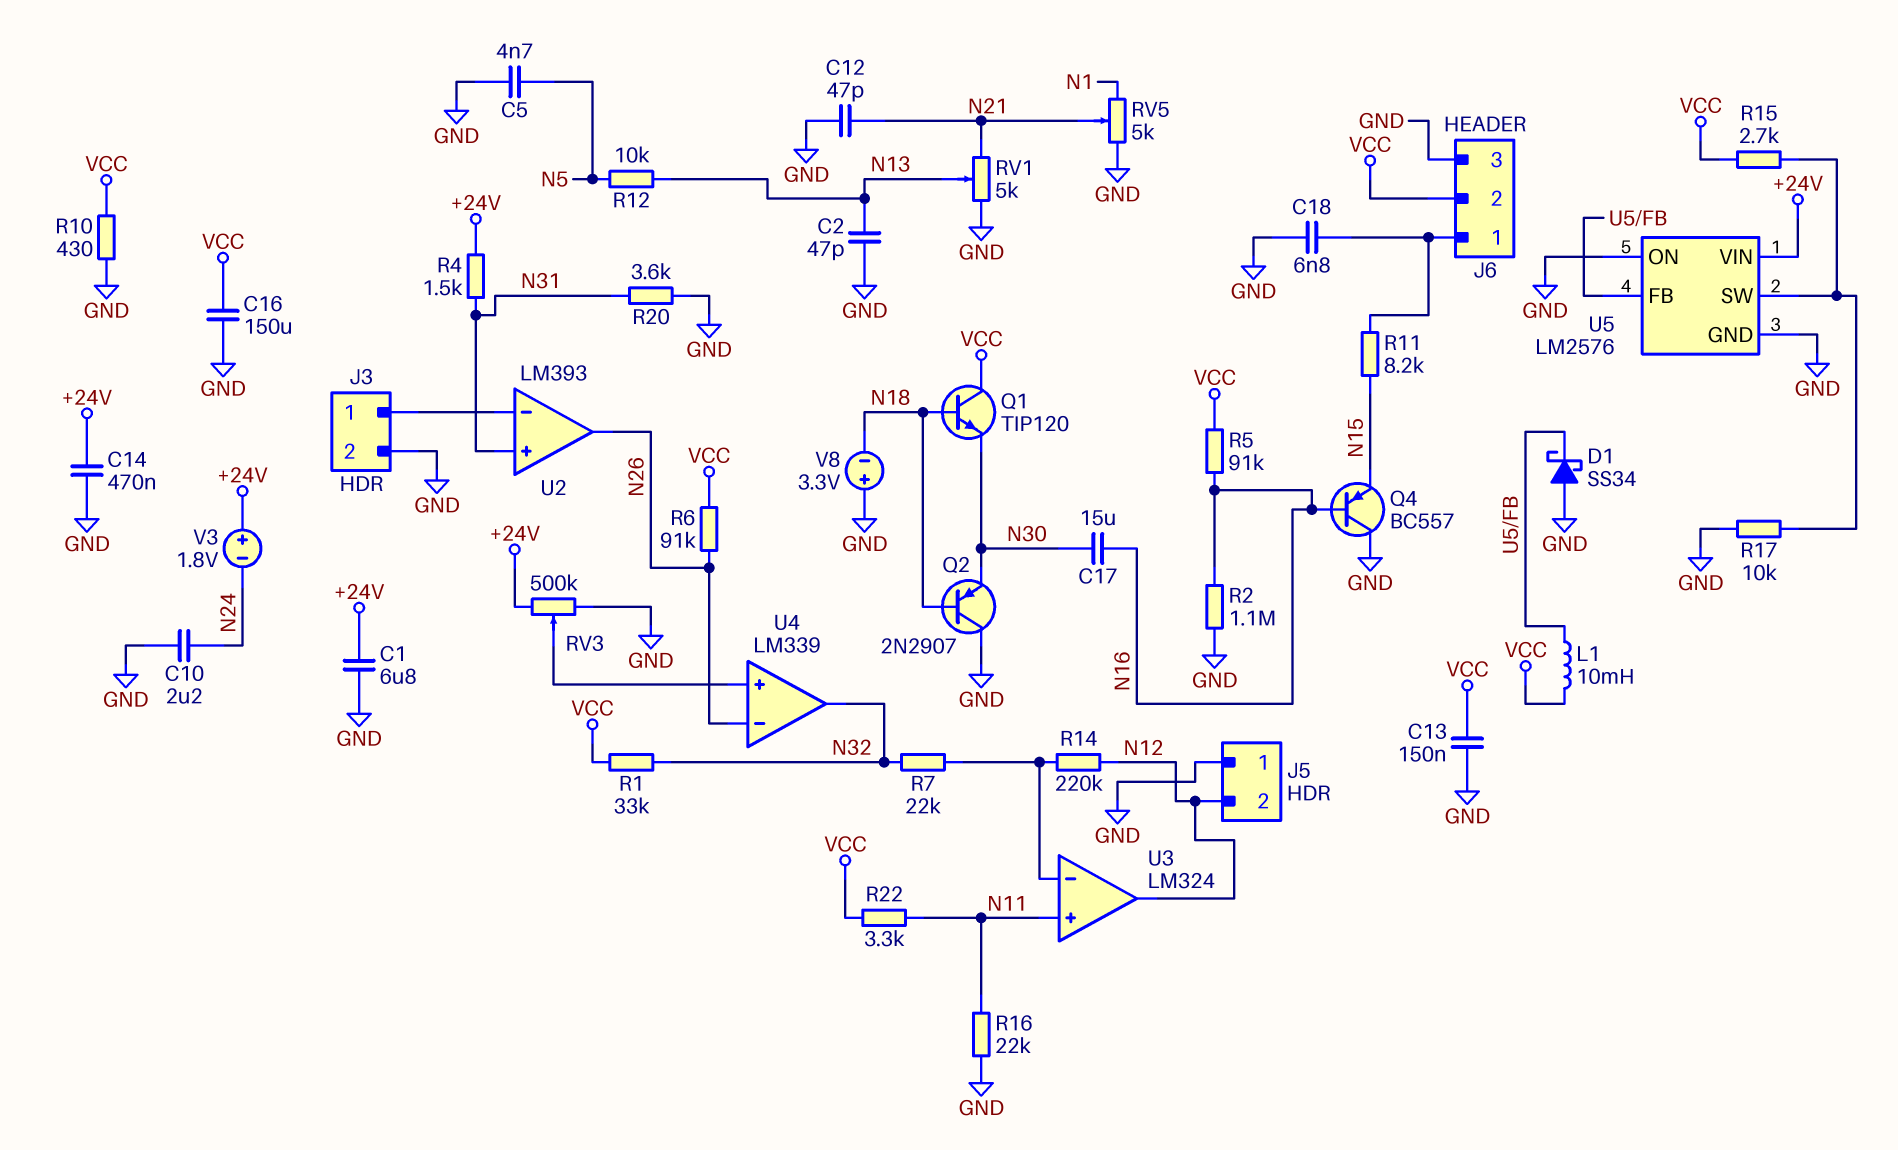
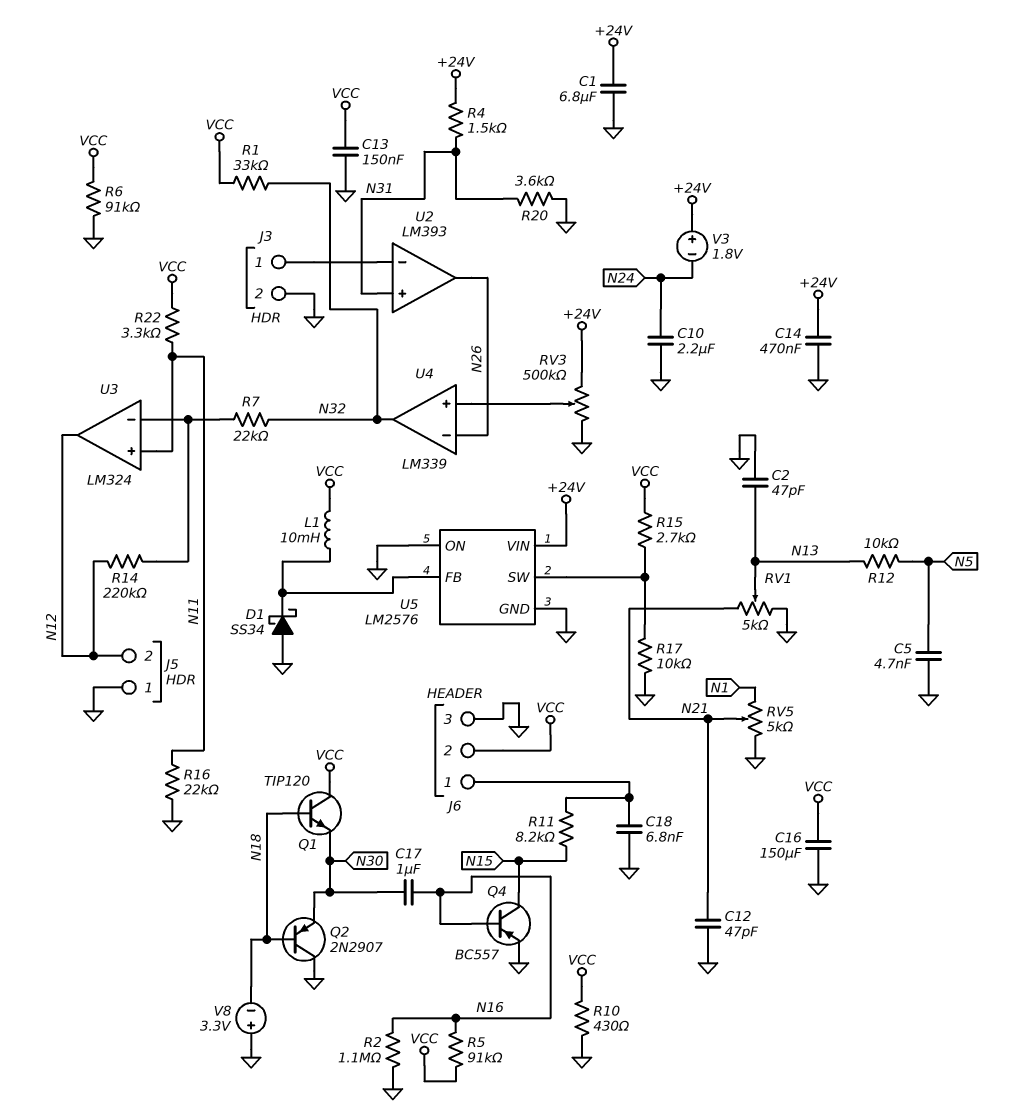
C17: 15uF (N16, N30) -> 1uF (N16, N30)
Q4: PNP BC557 (B N16, C GND, E N15) -> PNP BC557 (B N16, C N15, E GND)
R6: 91k (N26, VCC) -> 91k (GND, VCC)

